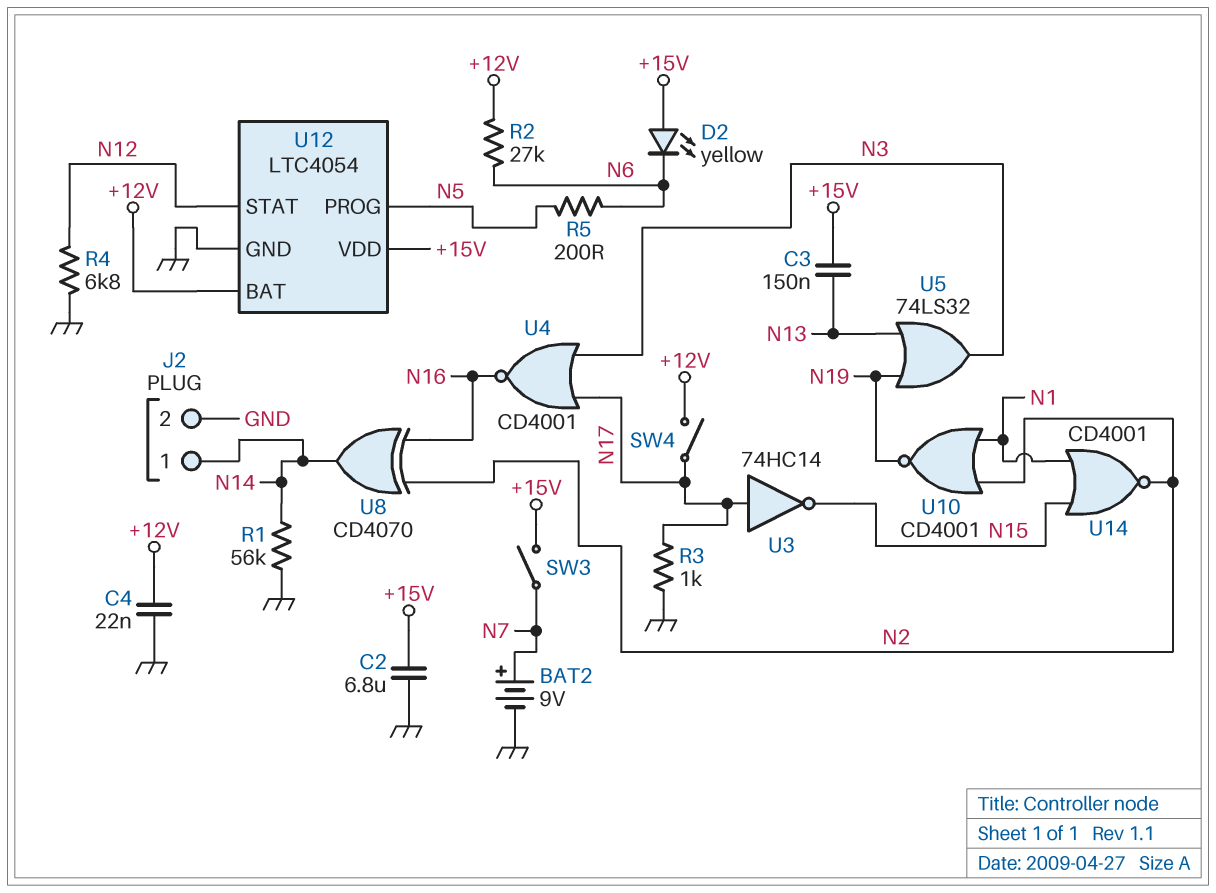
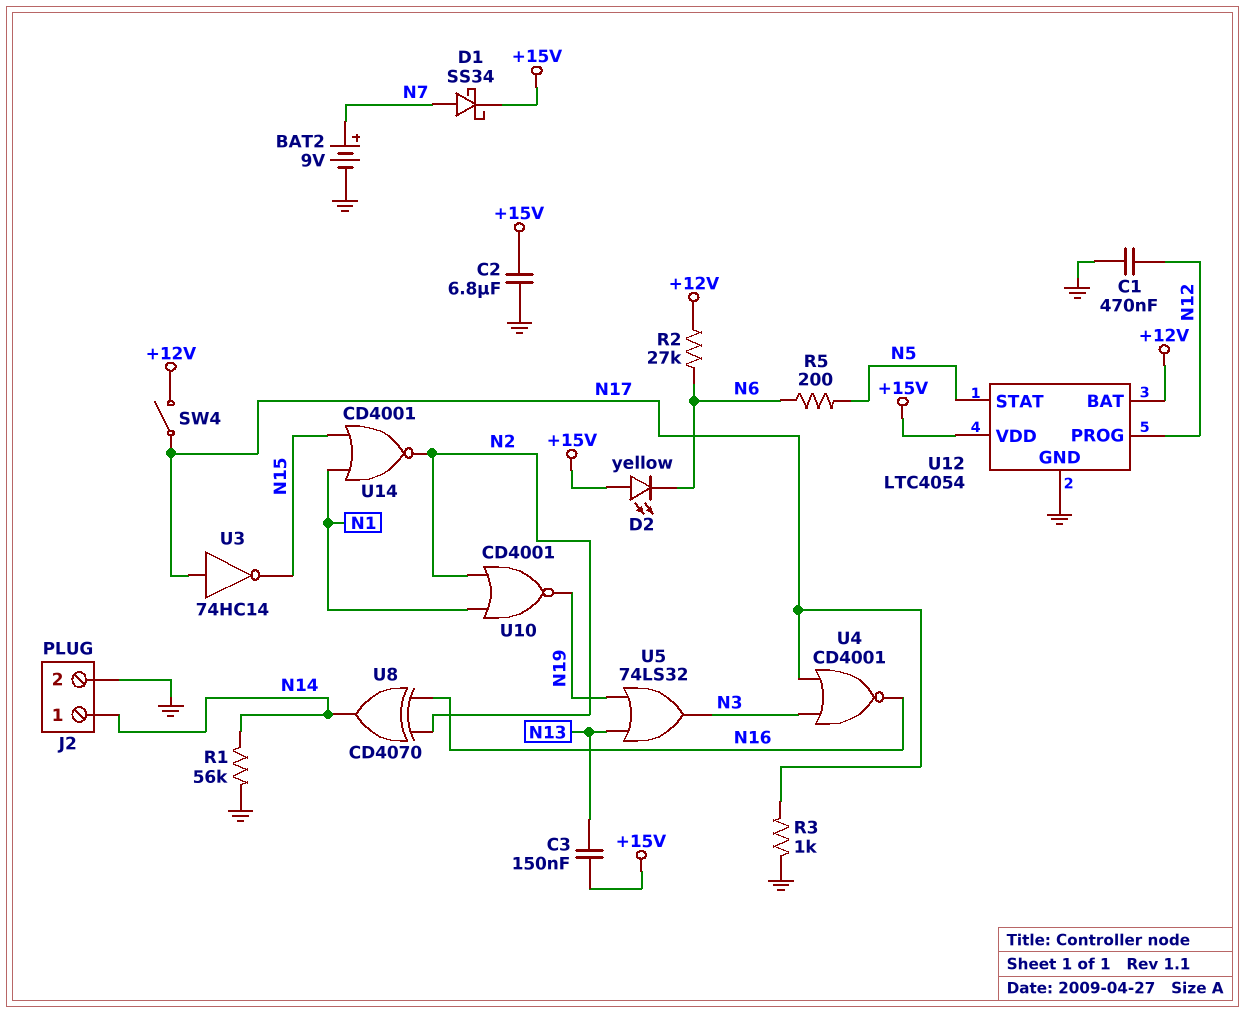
C1: none -> 470nF (GND, N12)
C4: 22nF (+12V, GND) -> none
D1: none -> schottky SS34 (A N7, K +15V)
R4: 6.8k (GND, N12) -> none
SW3: switch (+15V, N7) -> none
U12 pin PROG: N5 -> N12
U12 pin STAT: N12 -> N5

